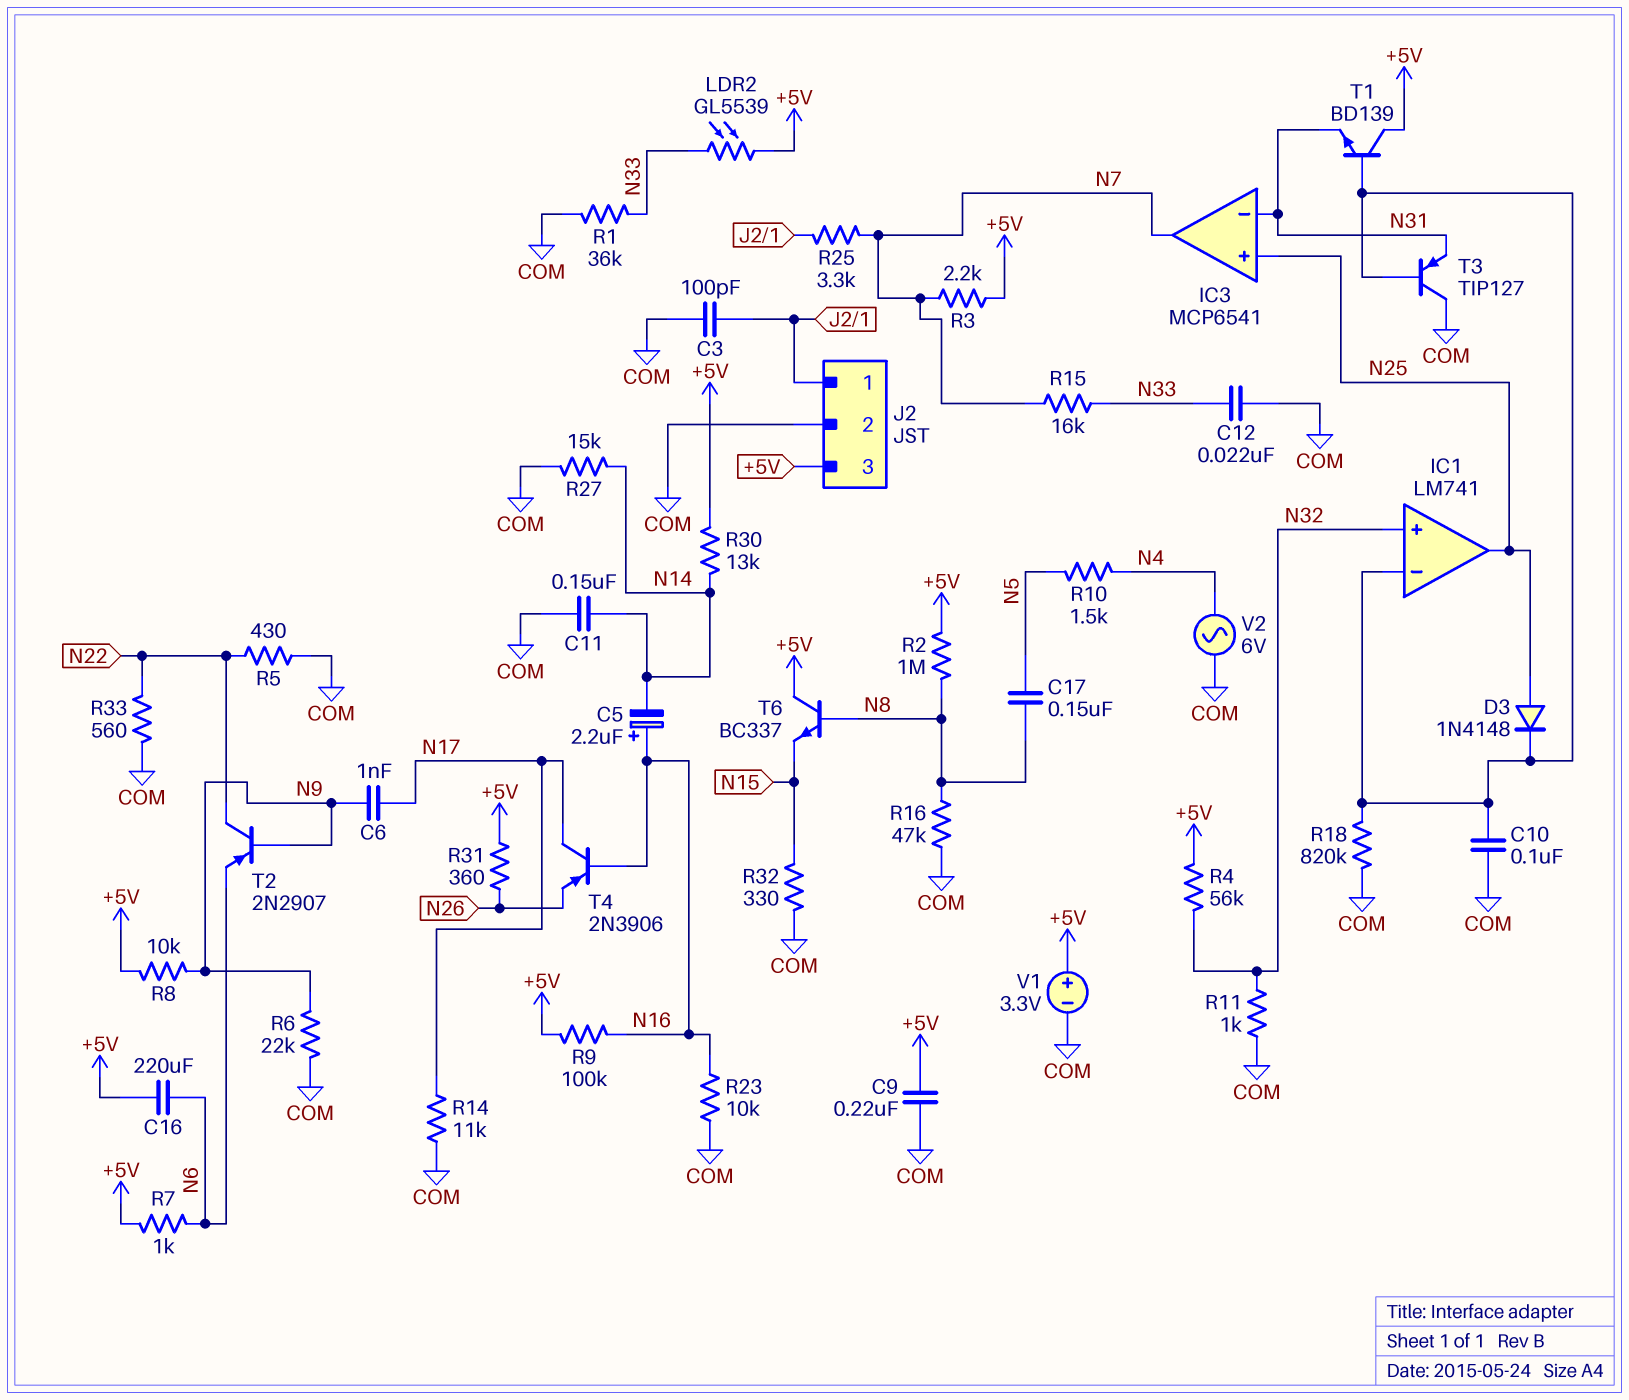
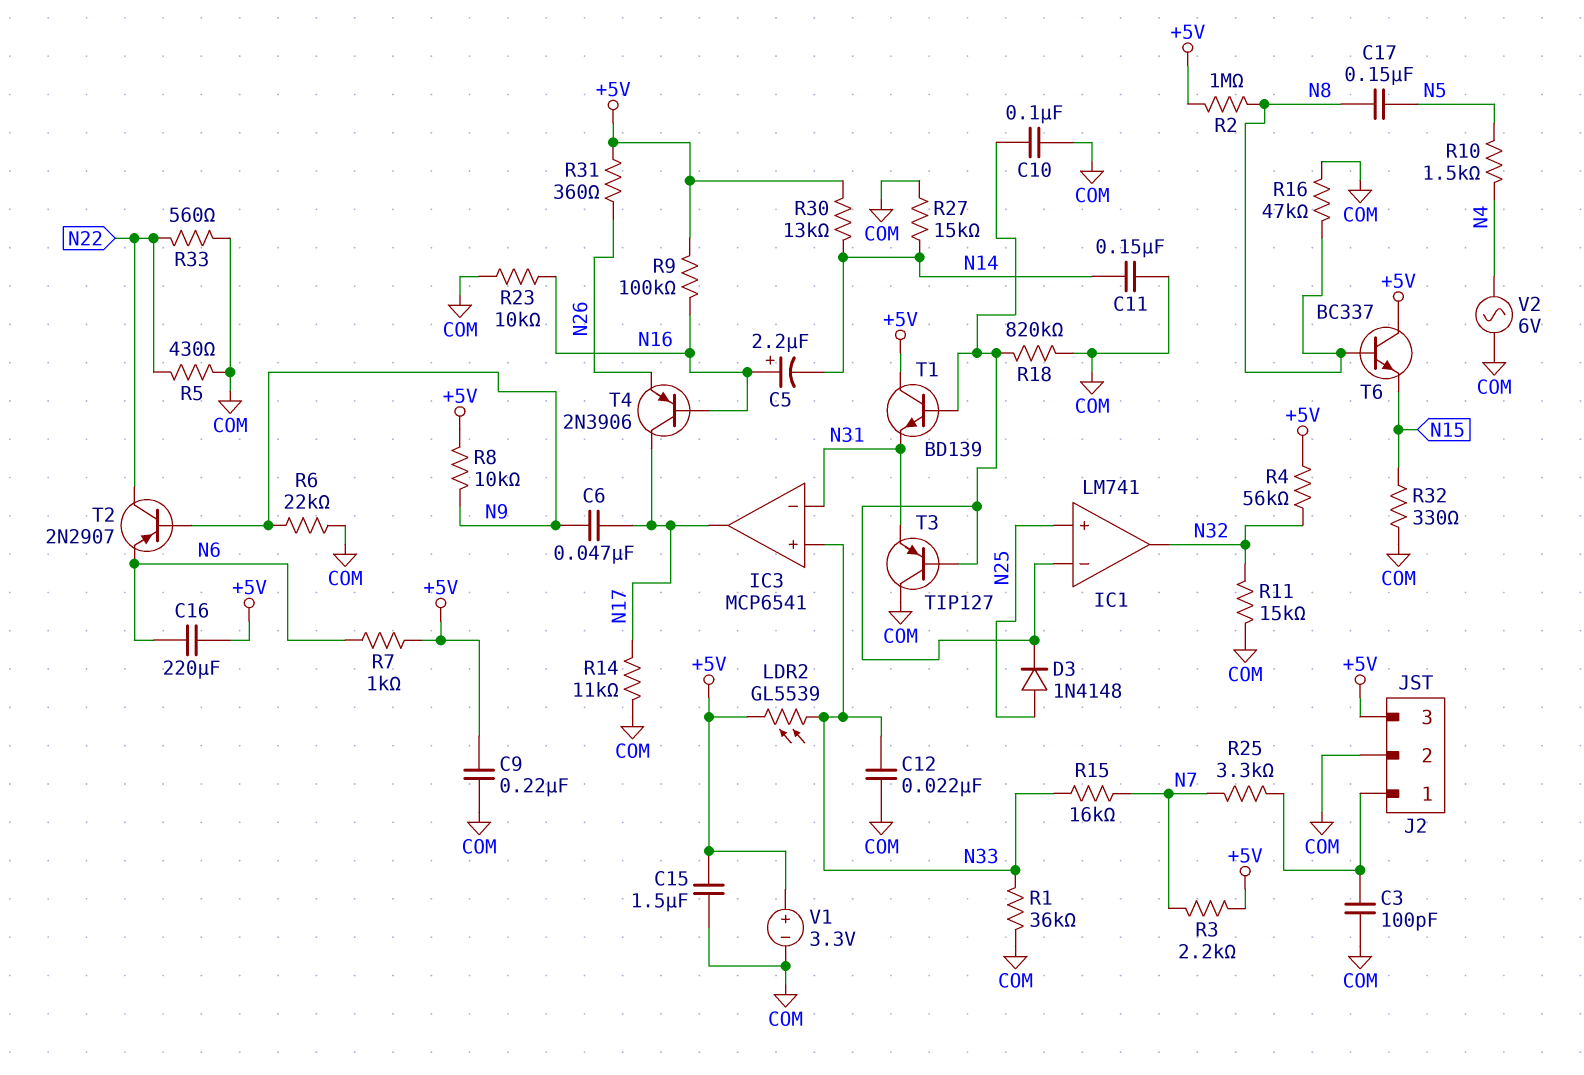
C6: 1nF (N9, N17) -> 47nF (N9, N17)
C15: none -> 1.5uF (+5V, COM)
IC1 pin in+: N32 -> N25
IC1 pin out: N25 -> N32
IC3 pin in+: N25 -> N33
IC3 pin out: N7 -> N17
R11: 1k (COM, N32) -> 15k (COM, N32)

